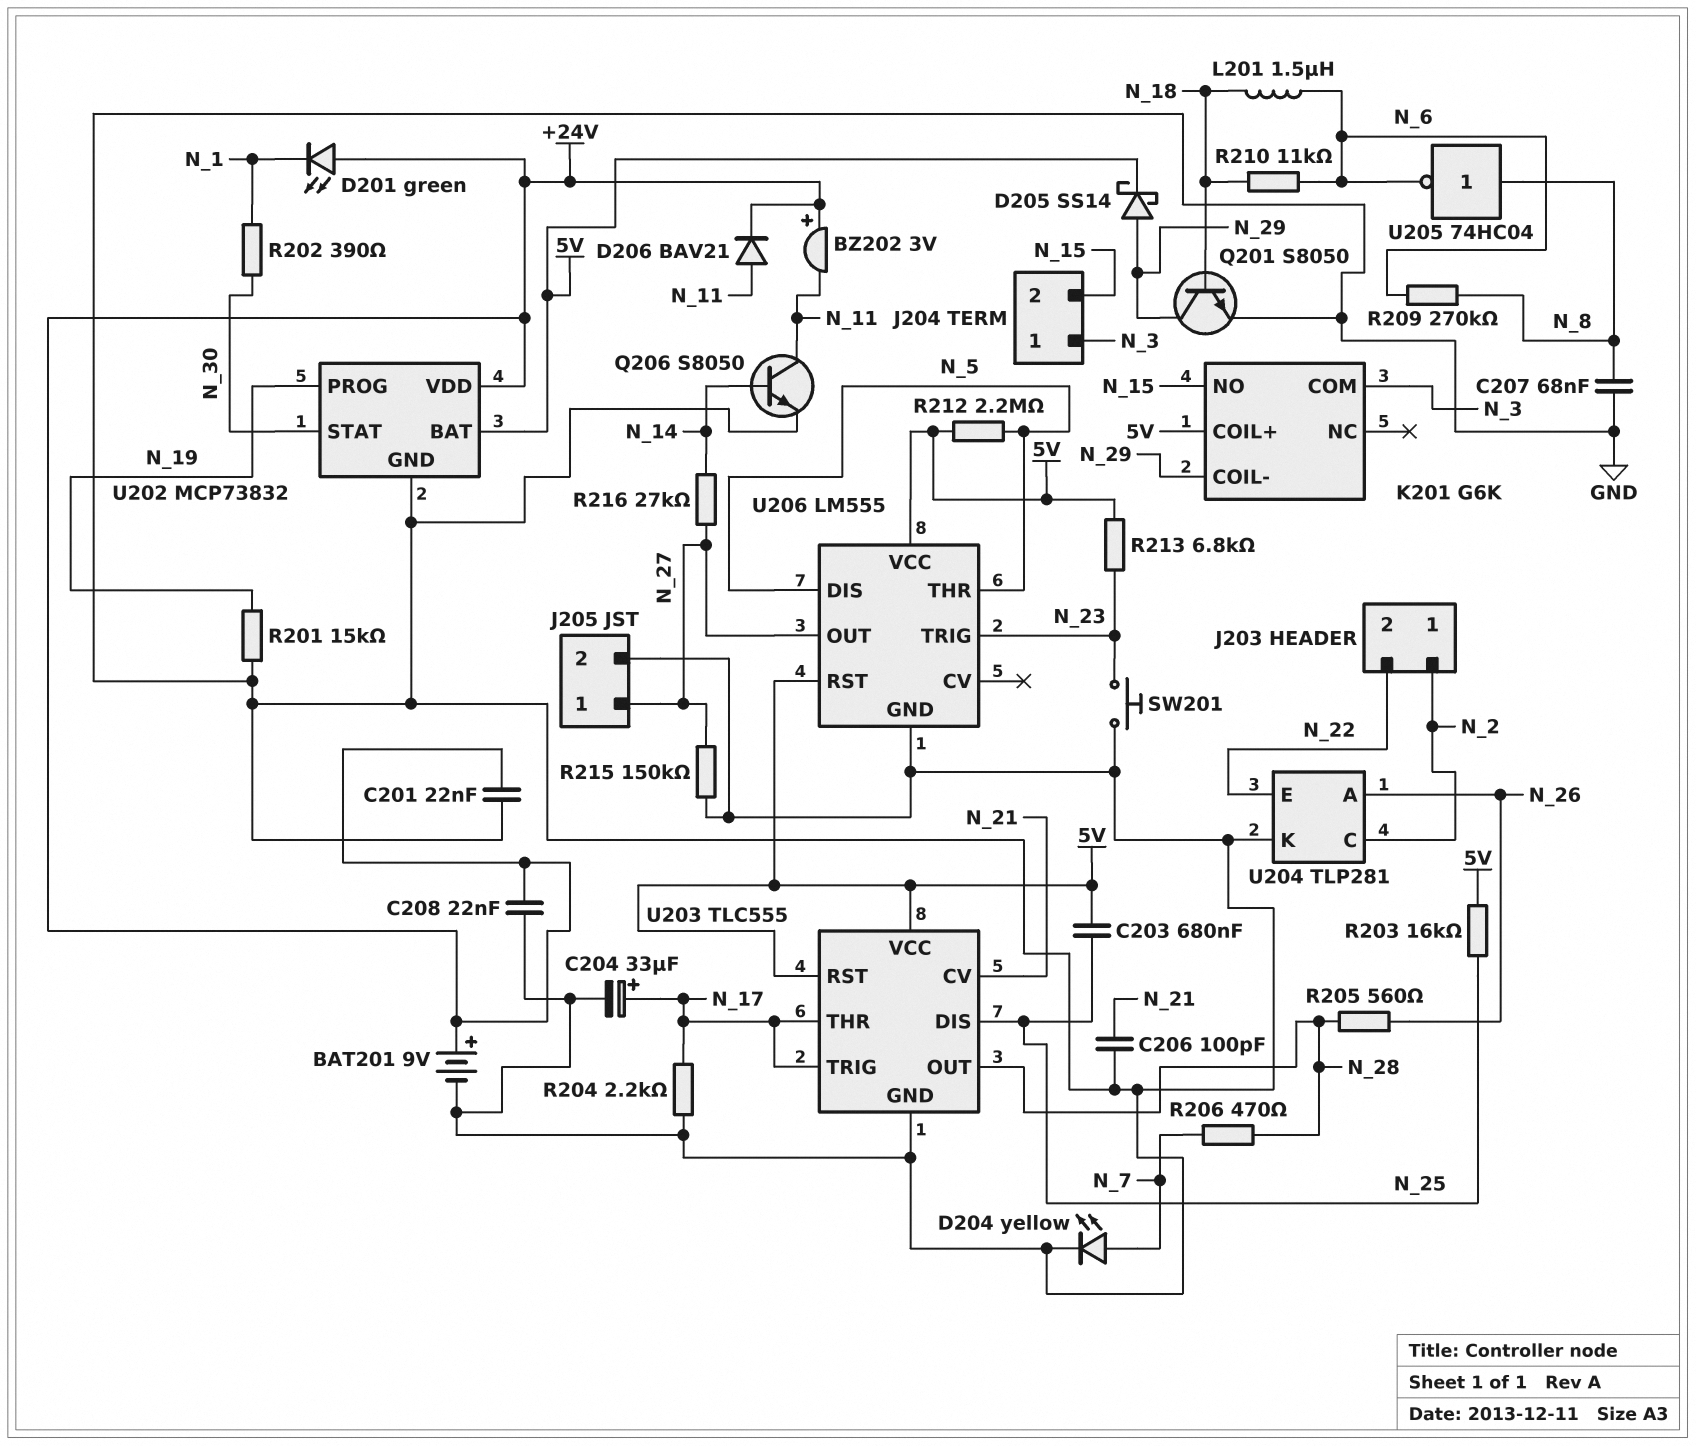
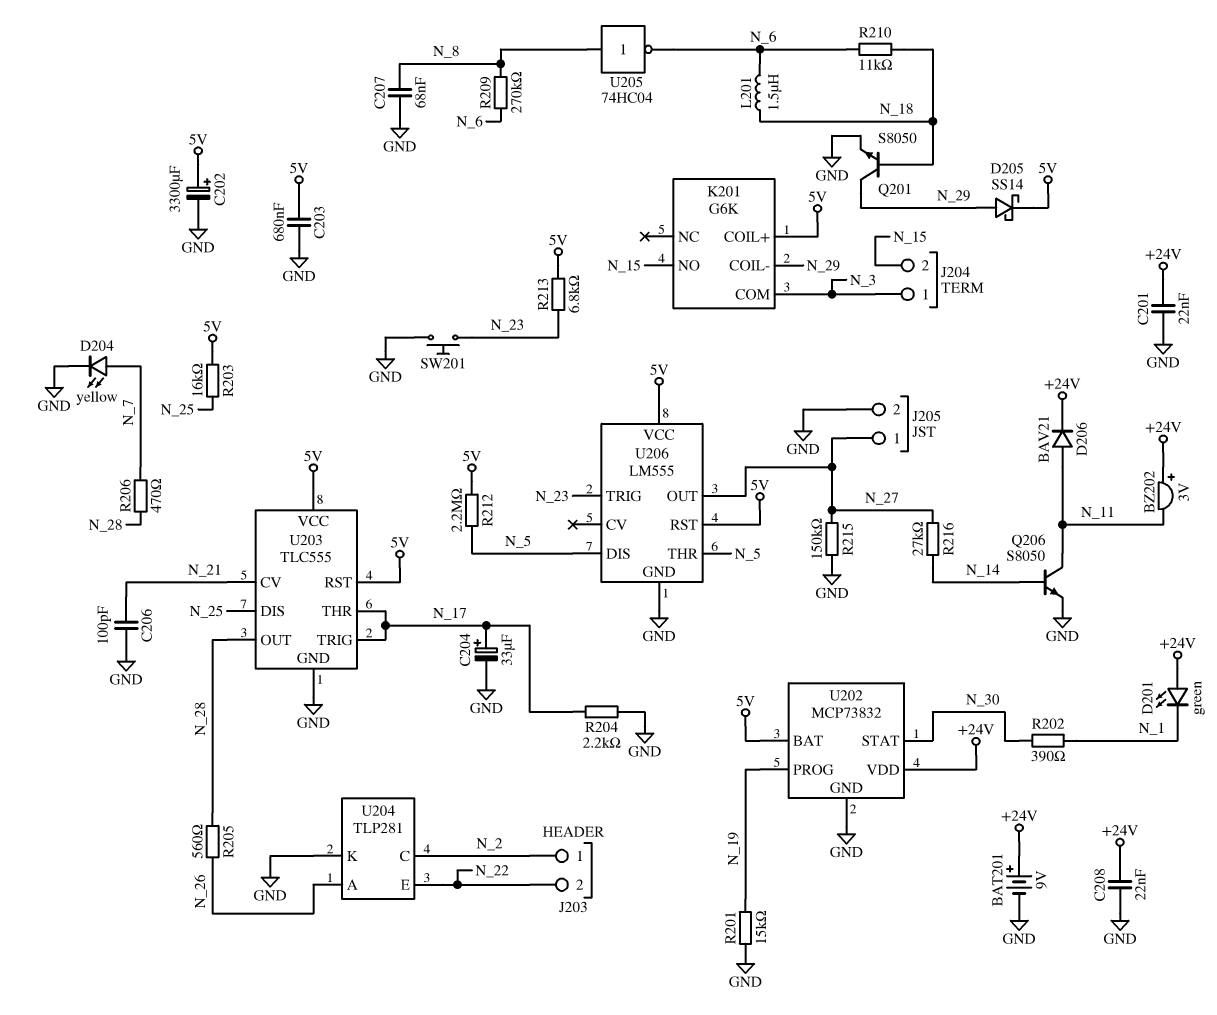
C202: none -> 3300uF (plus 5V, minus GND)
C203: 680nF (5V, N_25) -> 680nF (5V, GND)

